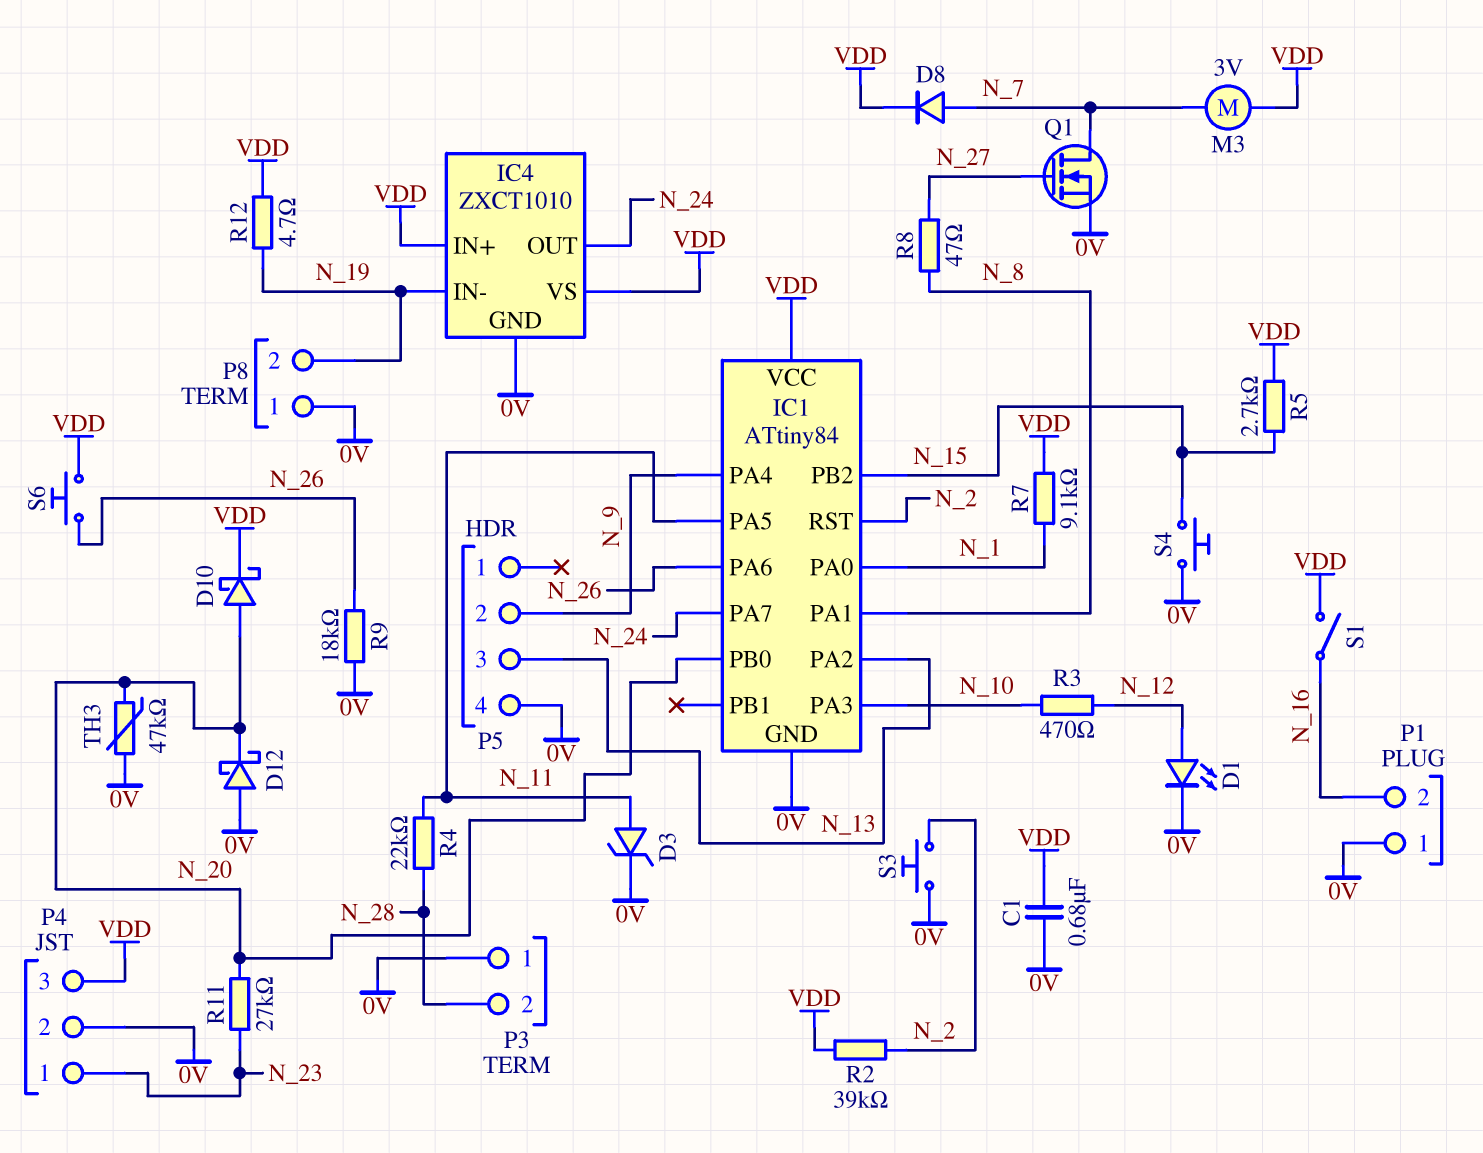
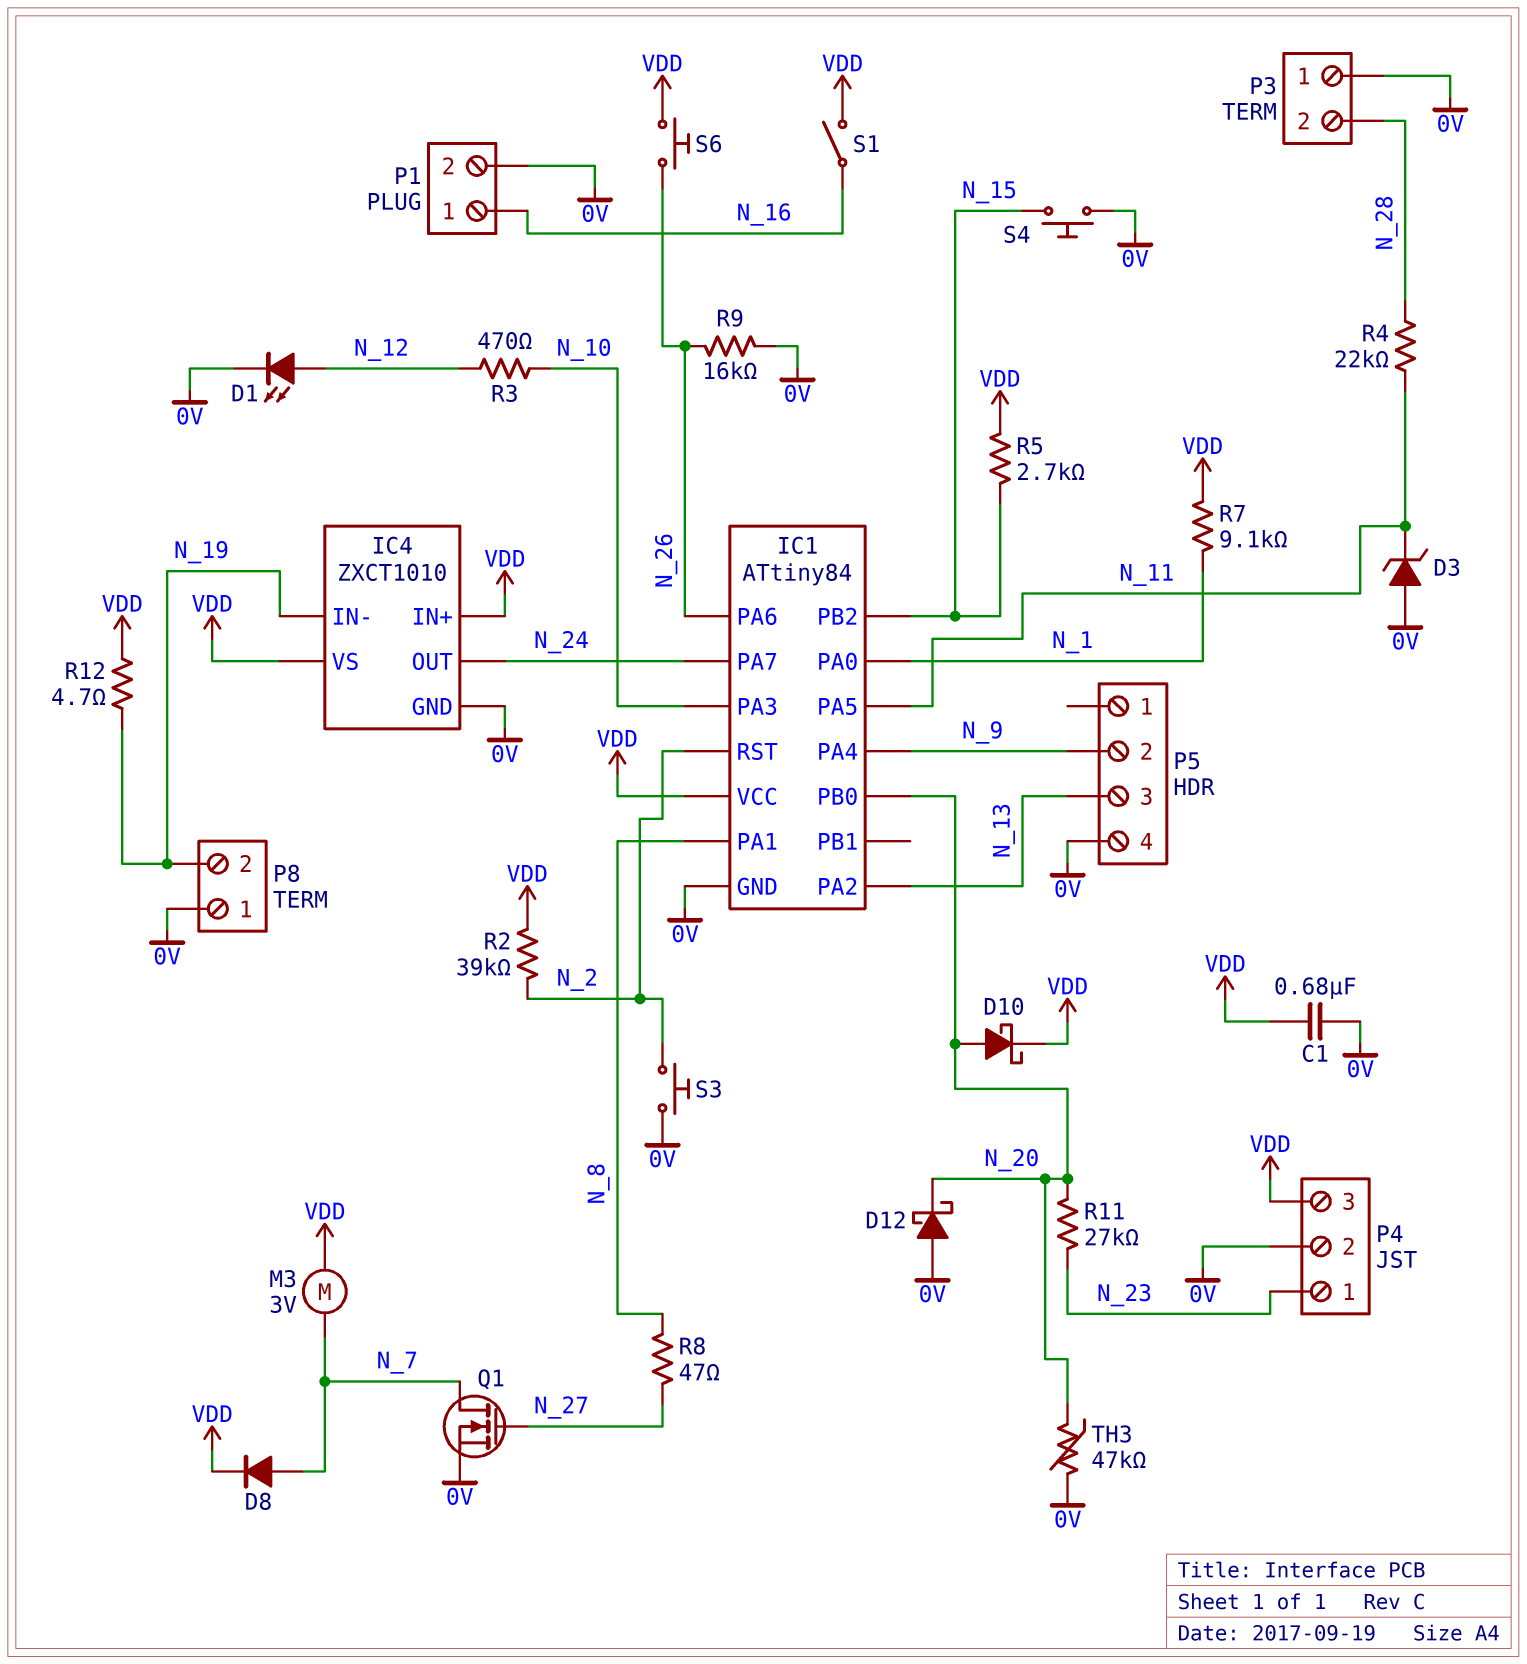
D3: zener (A N_11, K 0V) -> zener (A 0V, K N_11)
P1 pin 1: 0V -> N_16
P1 pin 2: N_16 -> 0V
R9: 18k (0V, N_26) -> 16k (0V, N_26)

